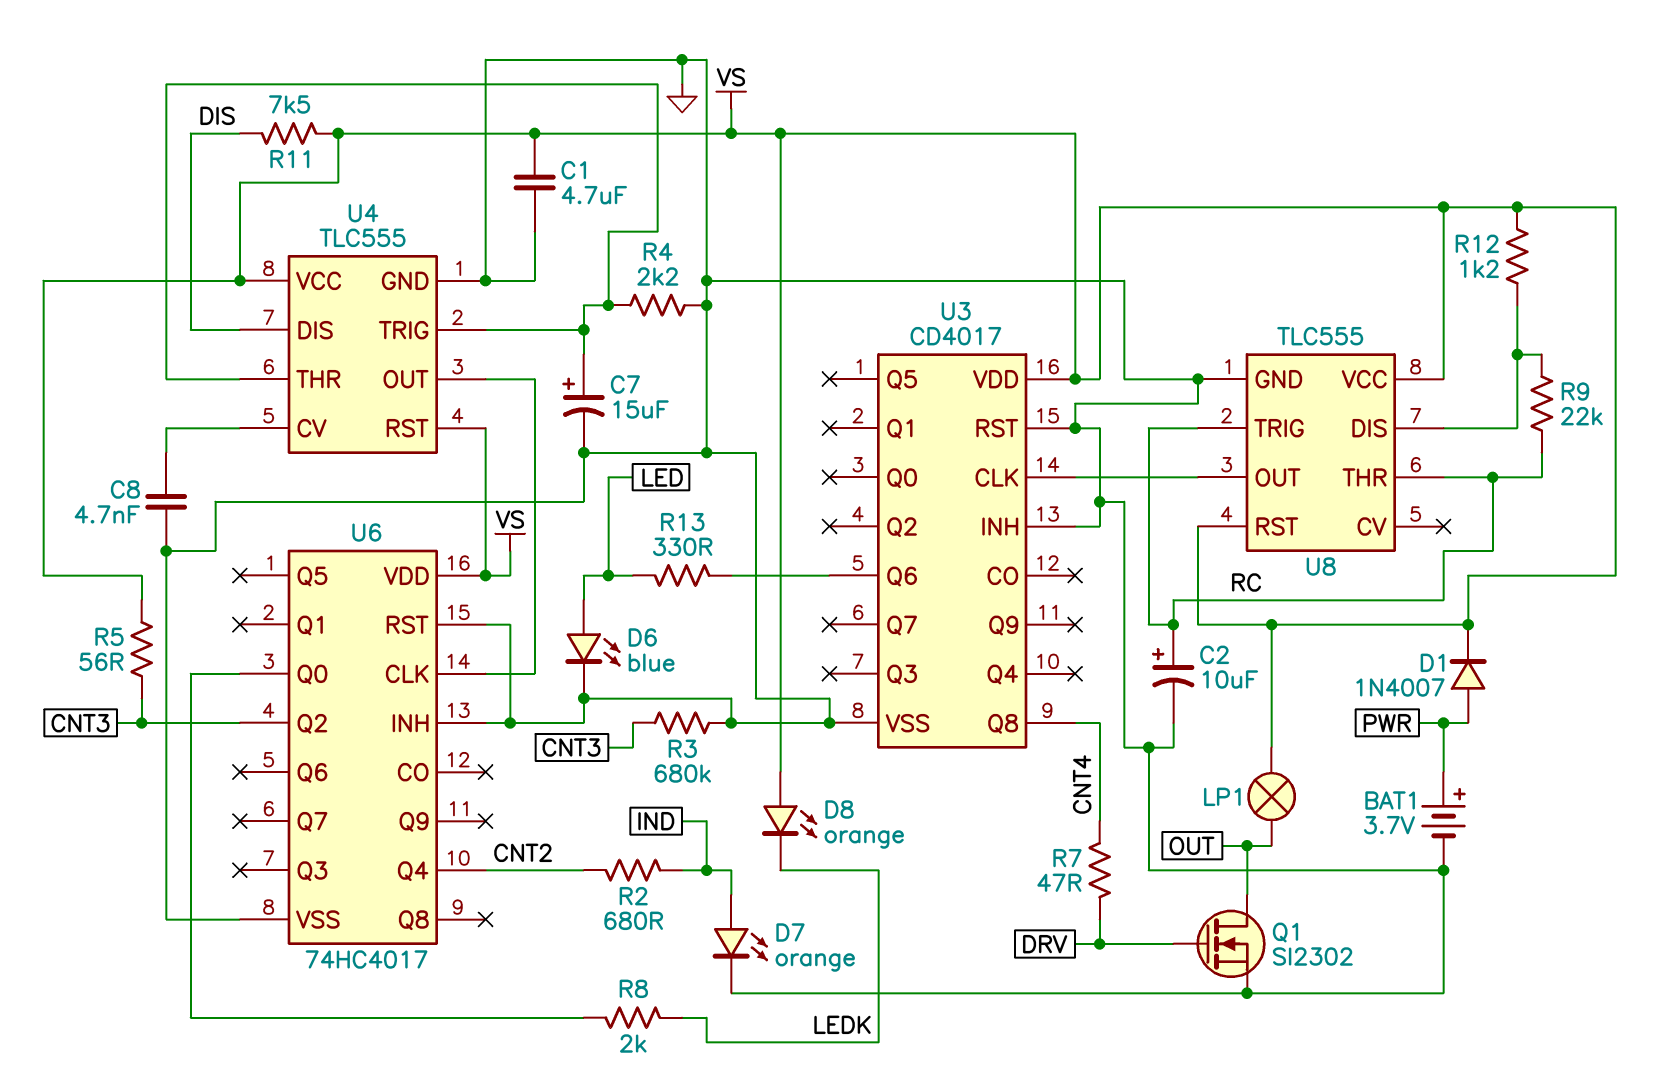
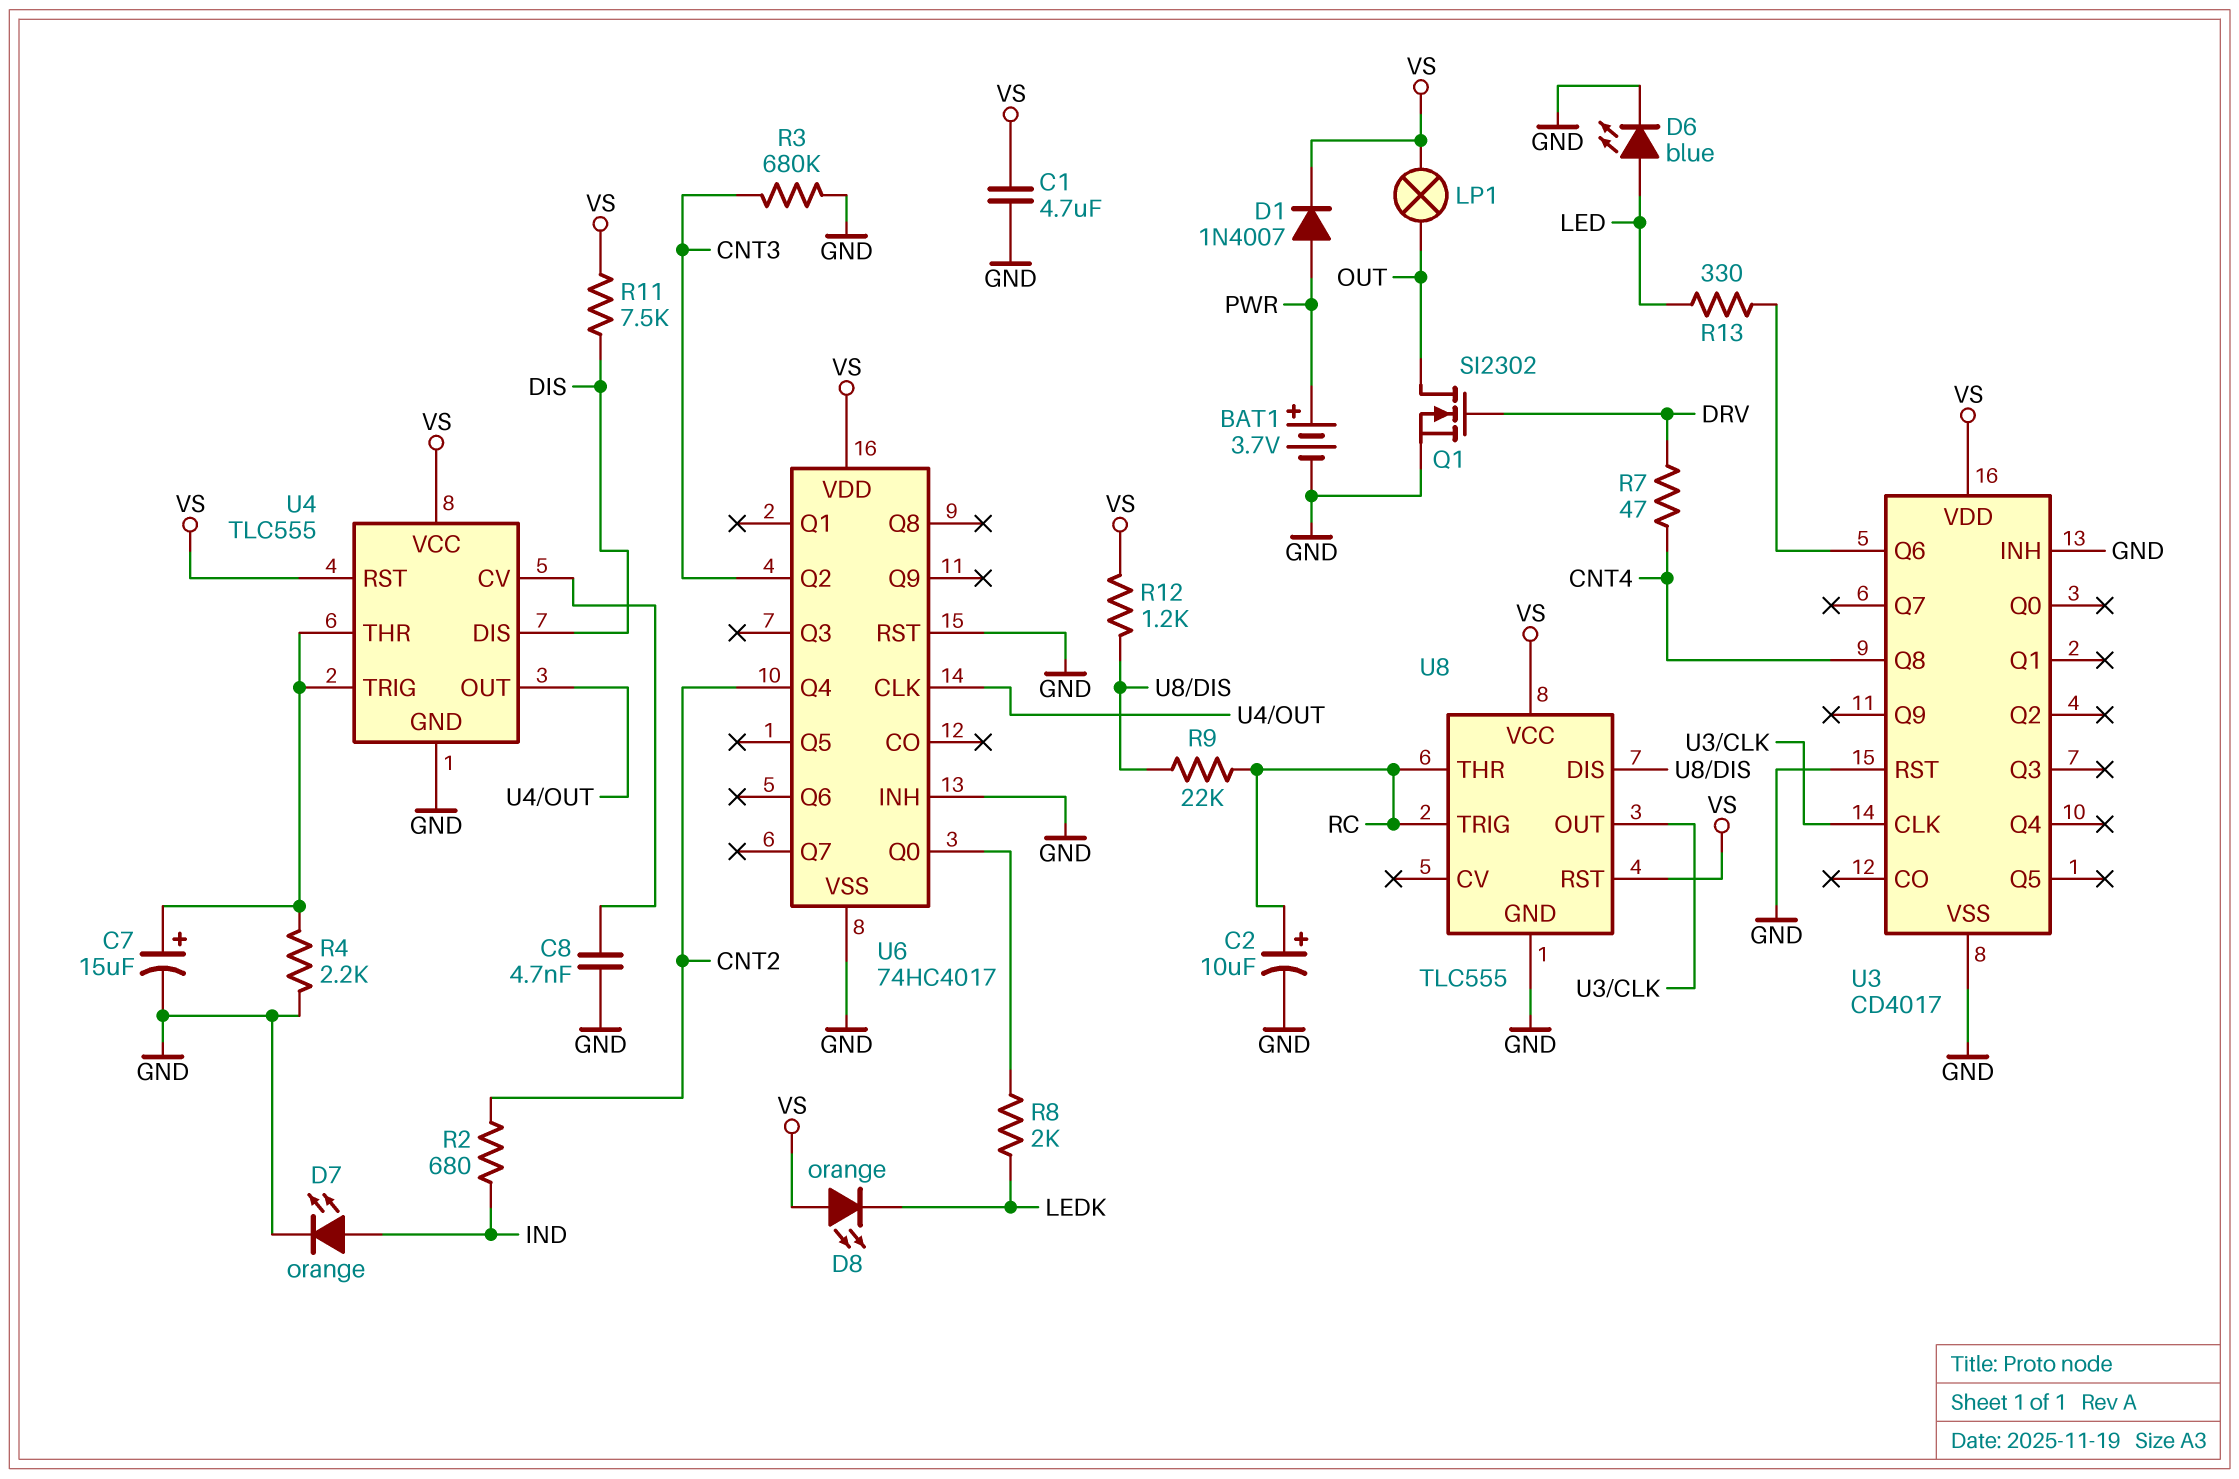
R5: 56 (CNT3, VS) -> none

